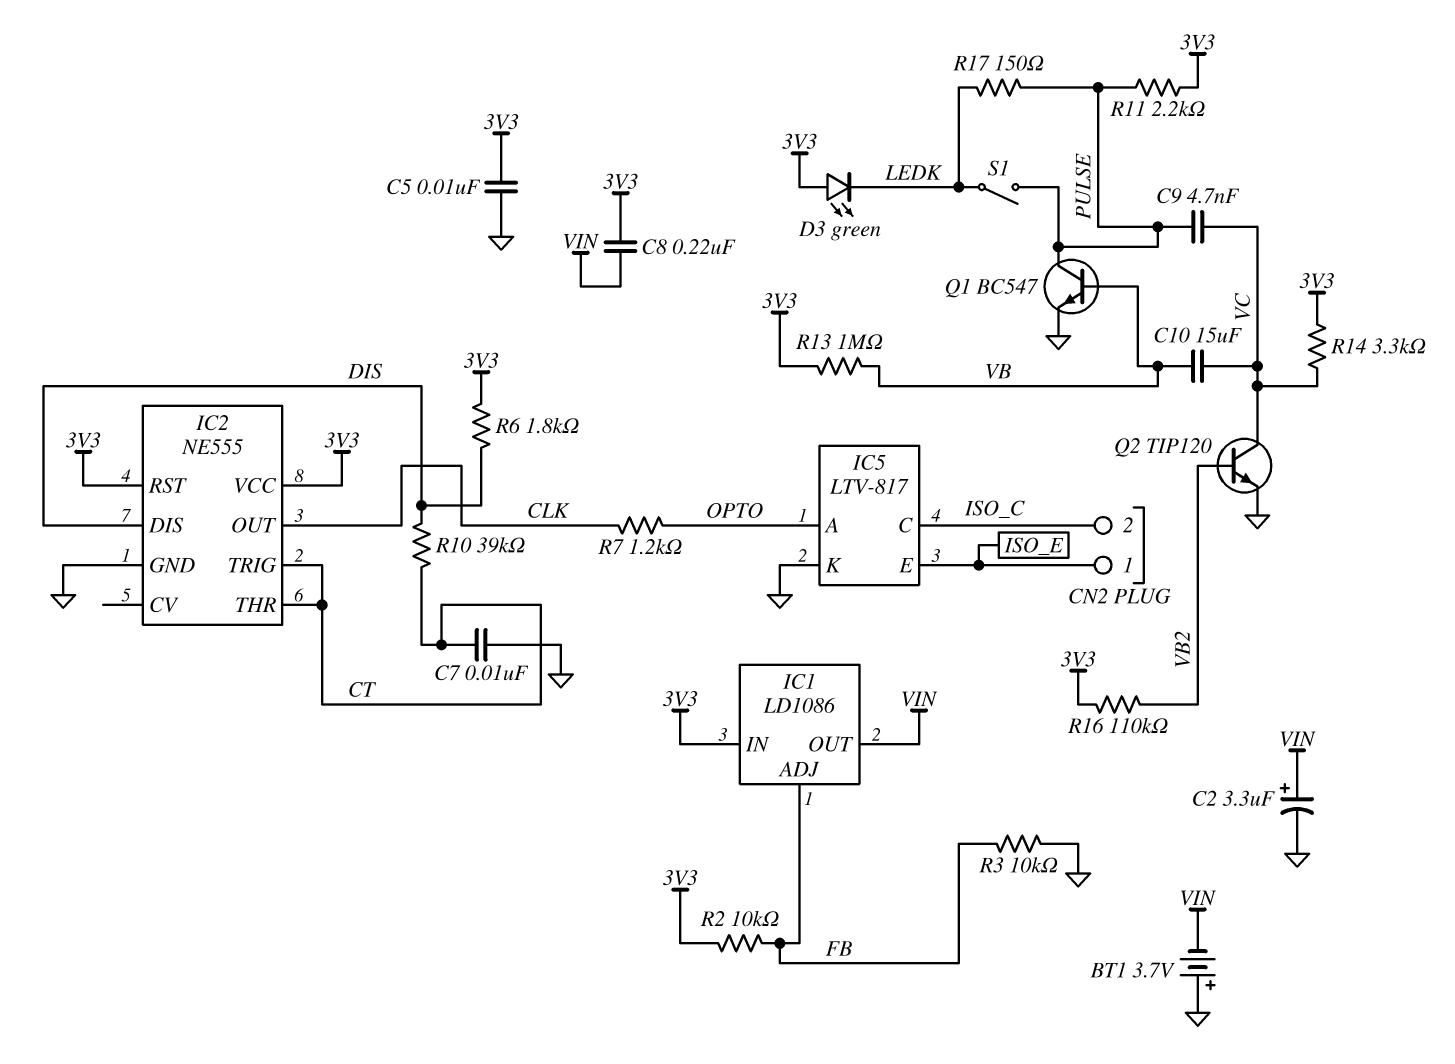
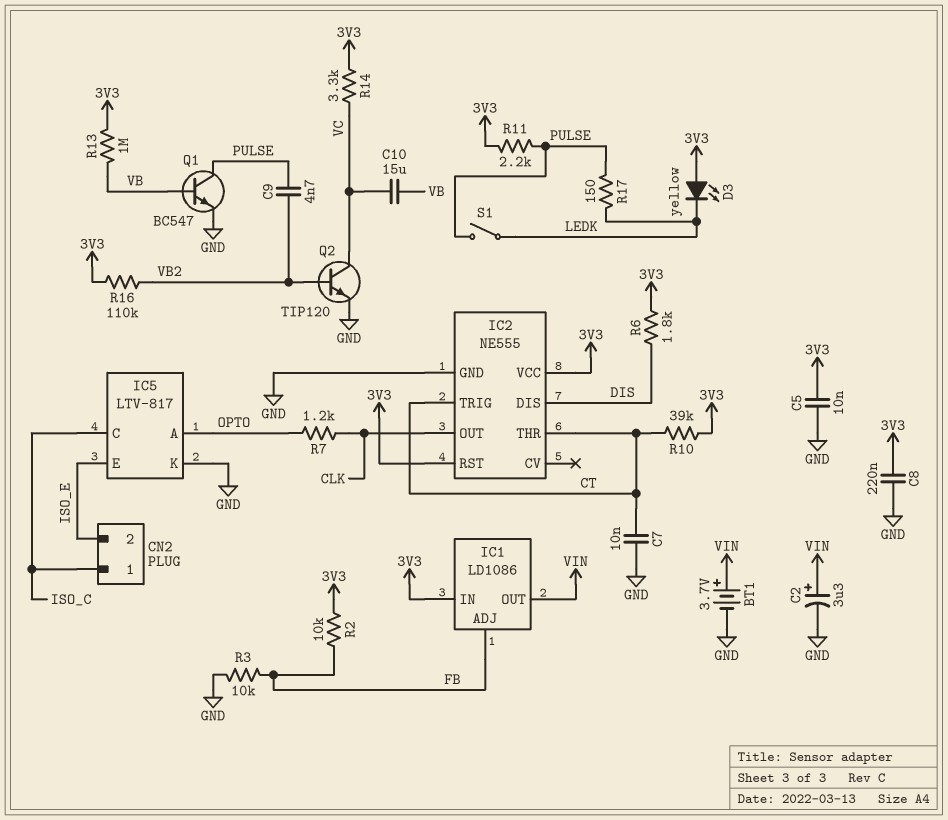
BT1: 3.7V (plus GND, minus VIN) -> 3.7V (plus VIN, minus GND)
C8: 220nF (3V3, VIN) -> 220nF (3V3, GND)
C9: 4.7nF (PULSE, VC) -> 4.7nF (PULSE, VB2)
CN2 pin 1: ISO_E -> ISO_C
CN2 pin 2: ISO_C -> ISO_E
D3: LED green (A 3V3, K LEDK) -> LED yellow (A 3V3, K LEDK)
R10: 39k (CT, DIS) -> 39k (3V3, CT)

